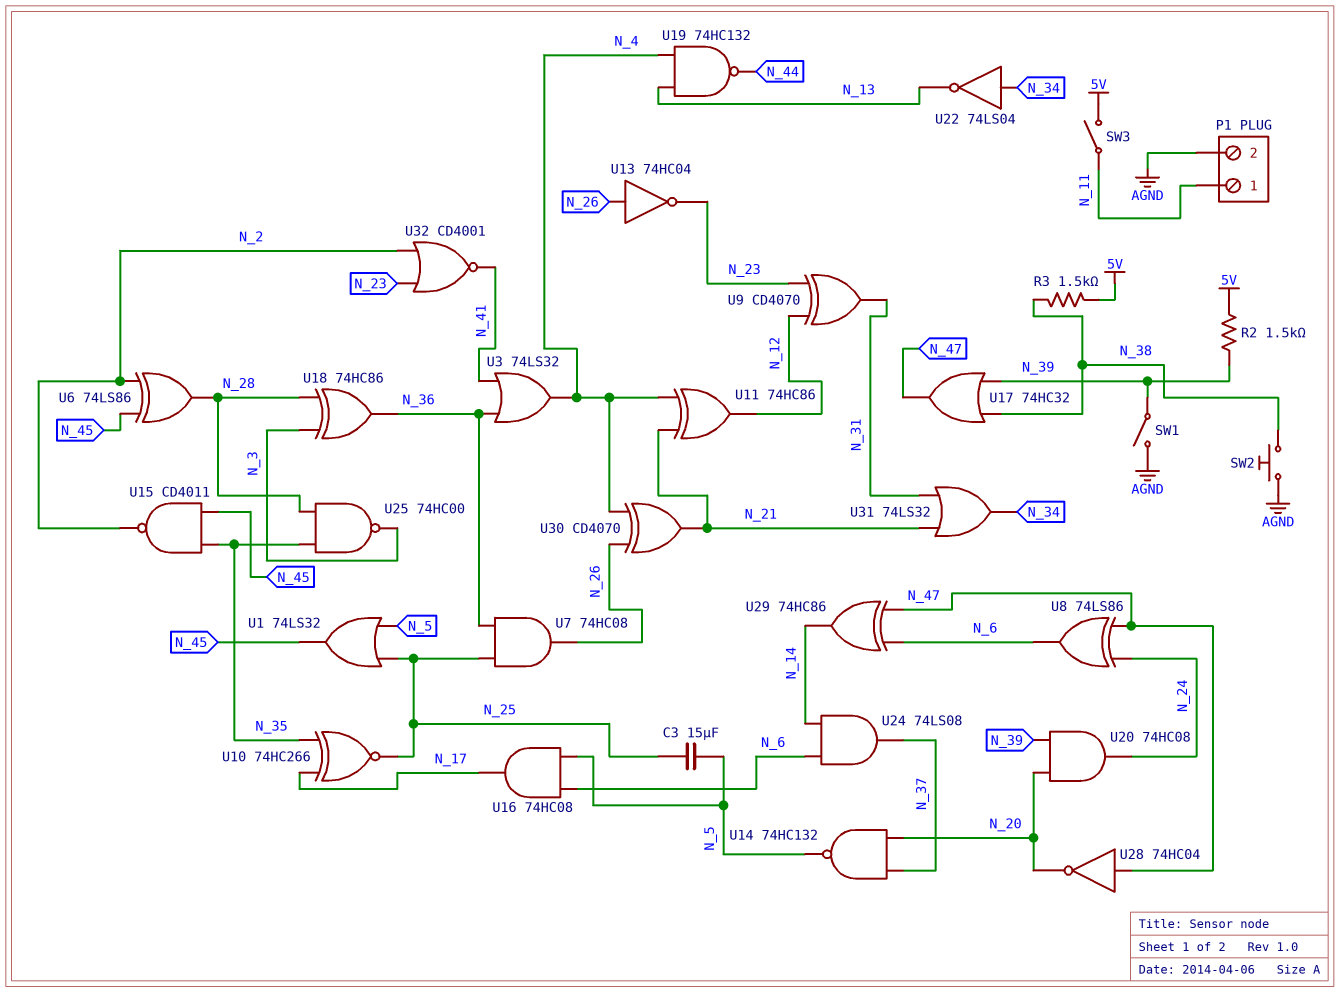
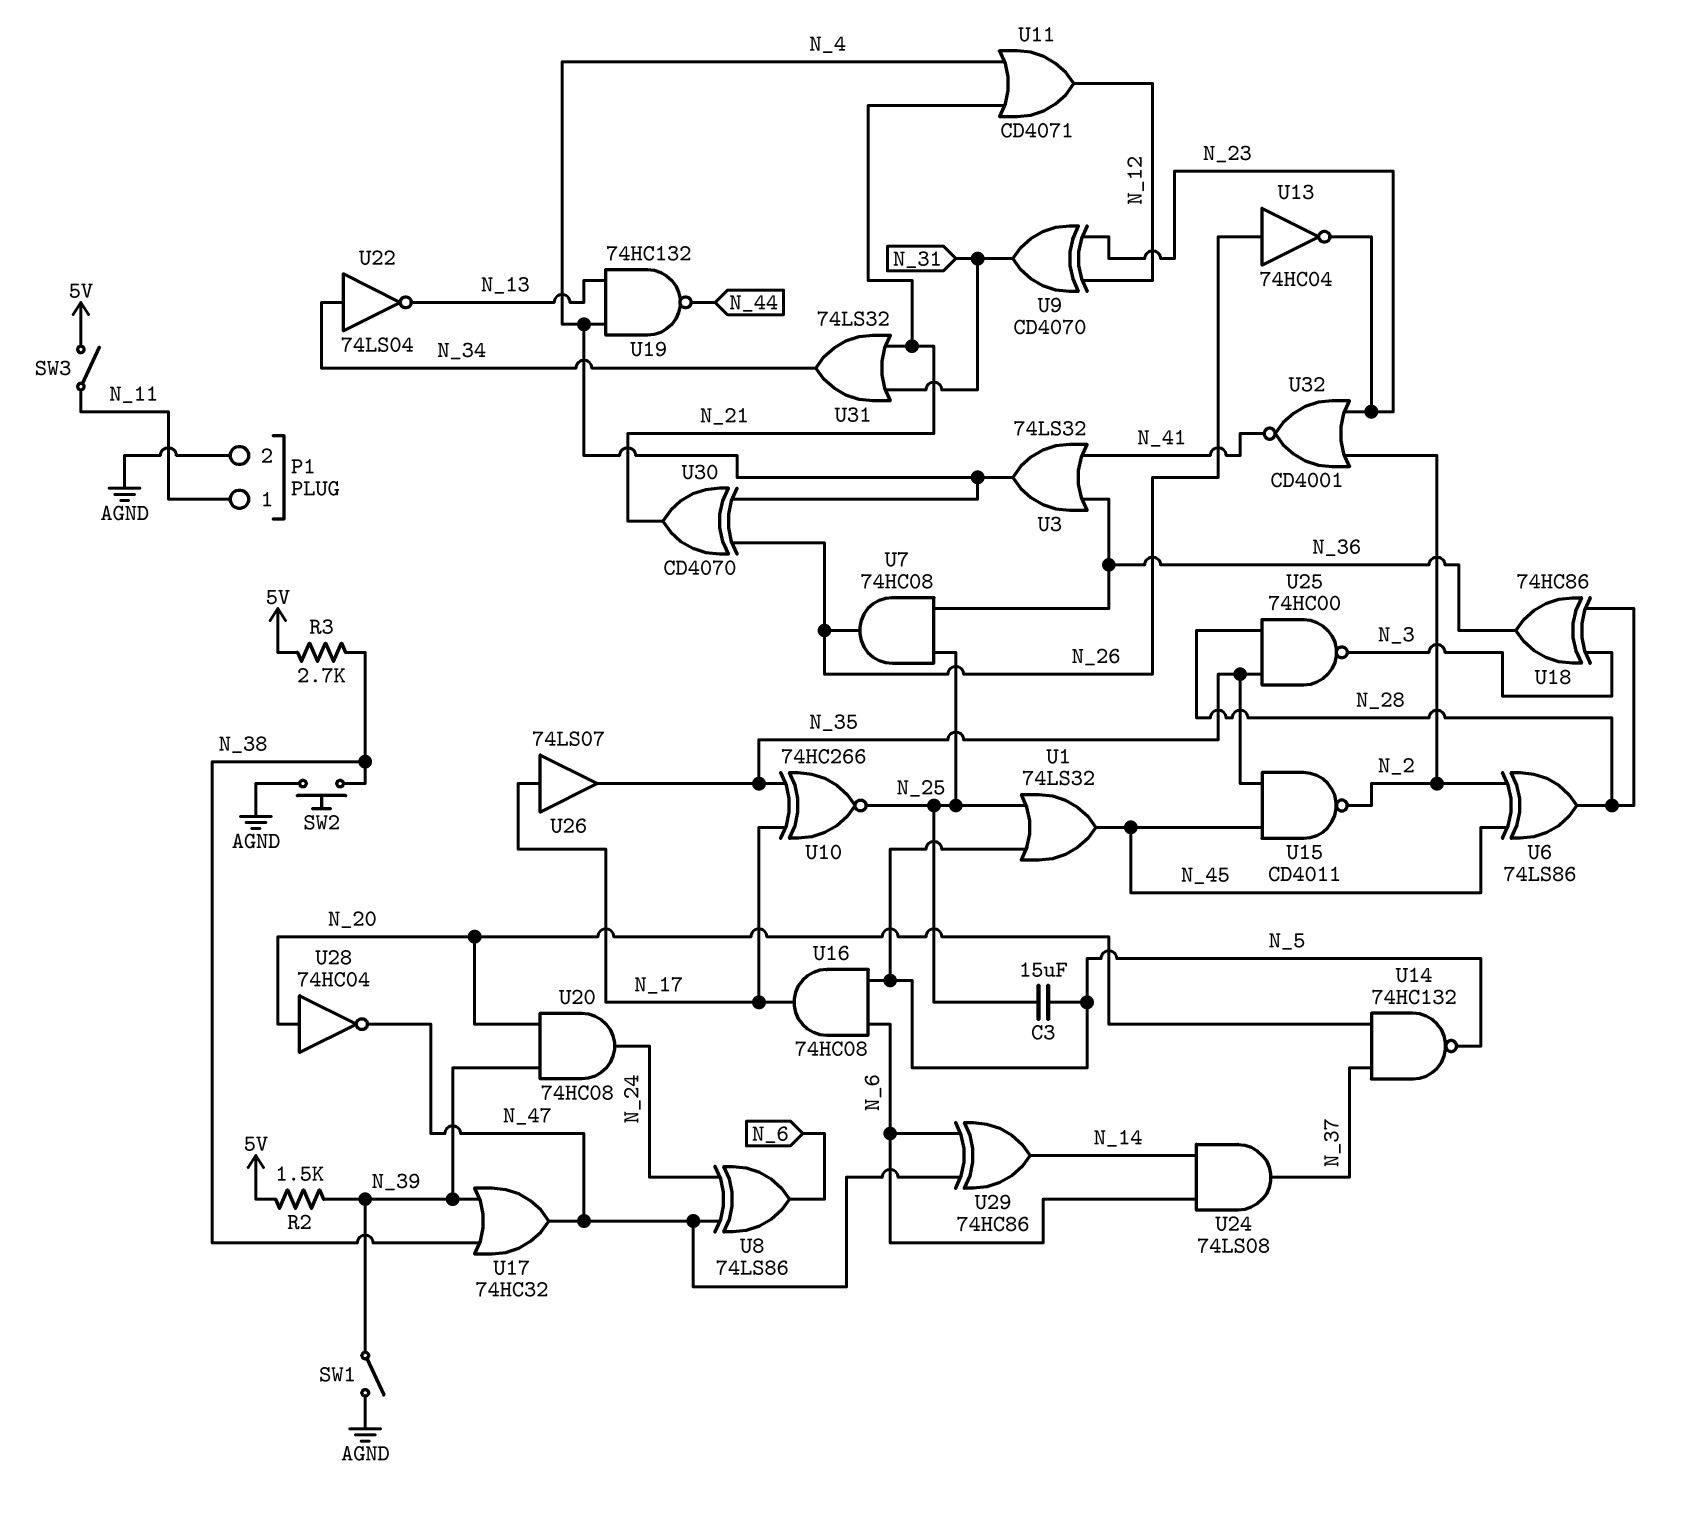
R3: 1.5k (5V, N_38) -> 2.7k (5V, N_38)
U11: XOR 74HC86 (in N_4, in N_21, out N_12) -> OR CD4071 (in N_4, in N_21, out N_12)
U26: none -> buffer 74LS07 (in N_17, out N_35)
U28: NOT 74HC04 (in N_47, out N_20) -> NOT 74HC04 (in N_20, out N_47)

